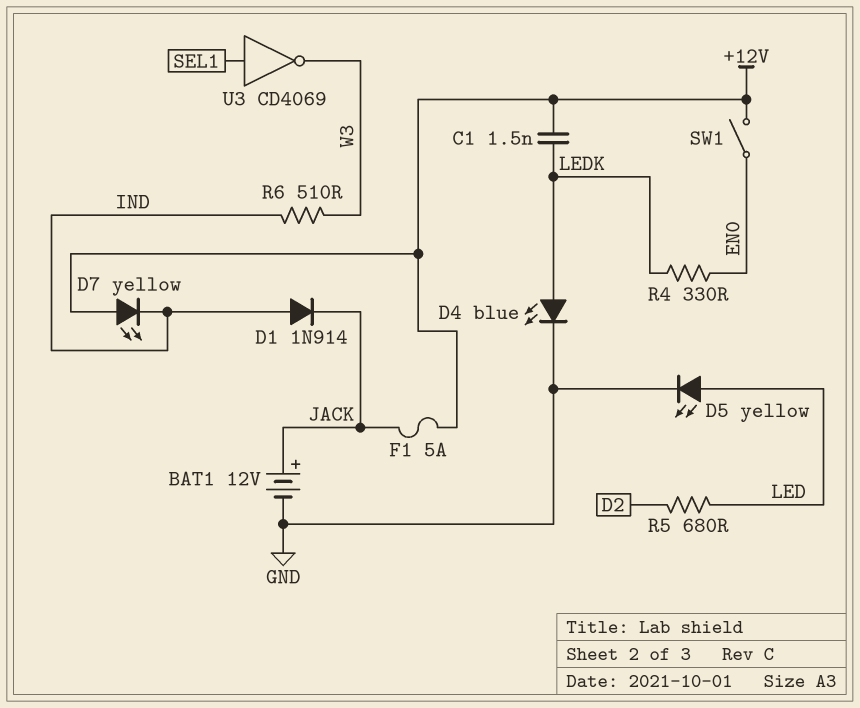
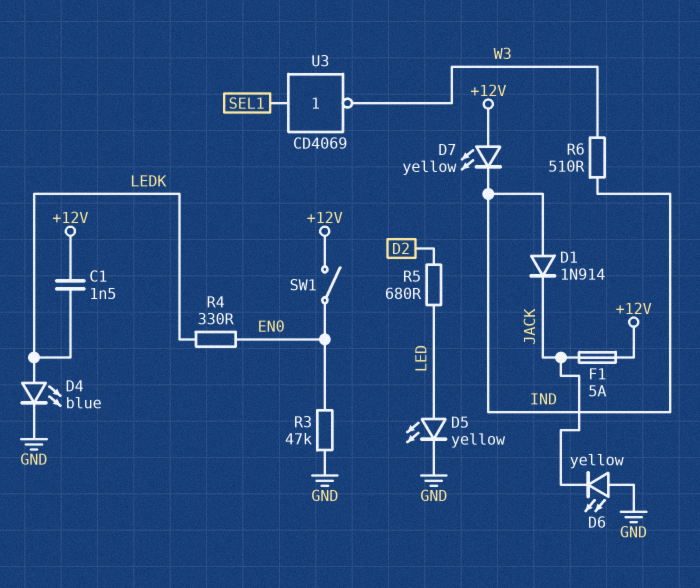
BAT1: 12V (plus JACK, minus GND) -> none
D6: none -> LED yellow (A GND, K JACK)
R3: none -> 47k (EN0, GND)

